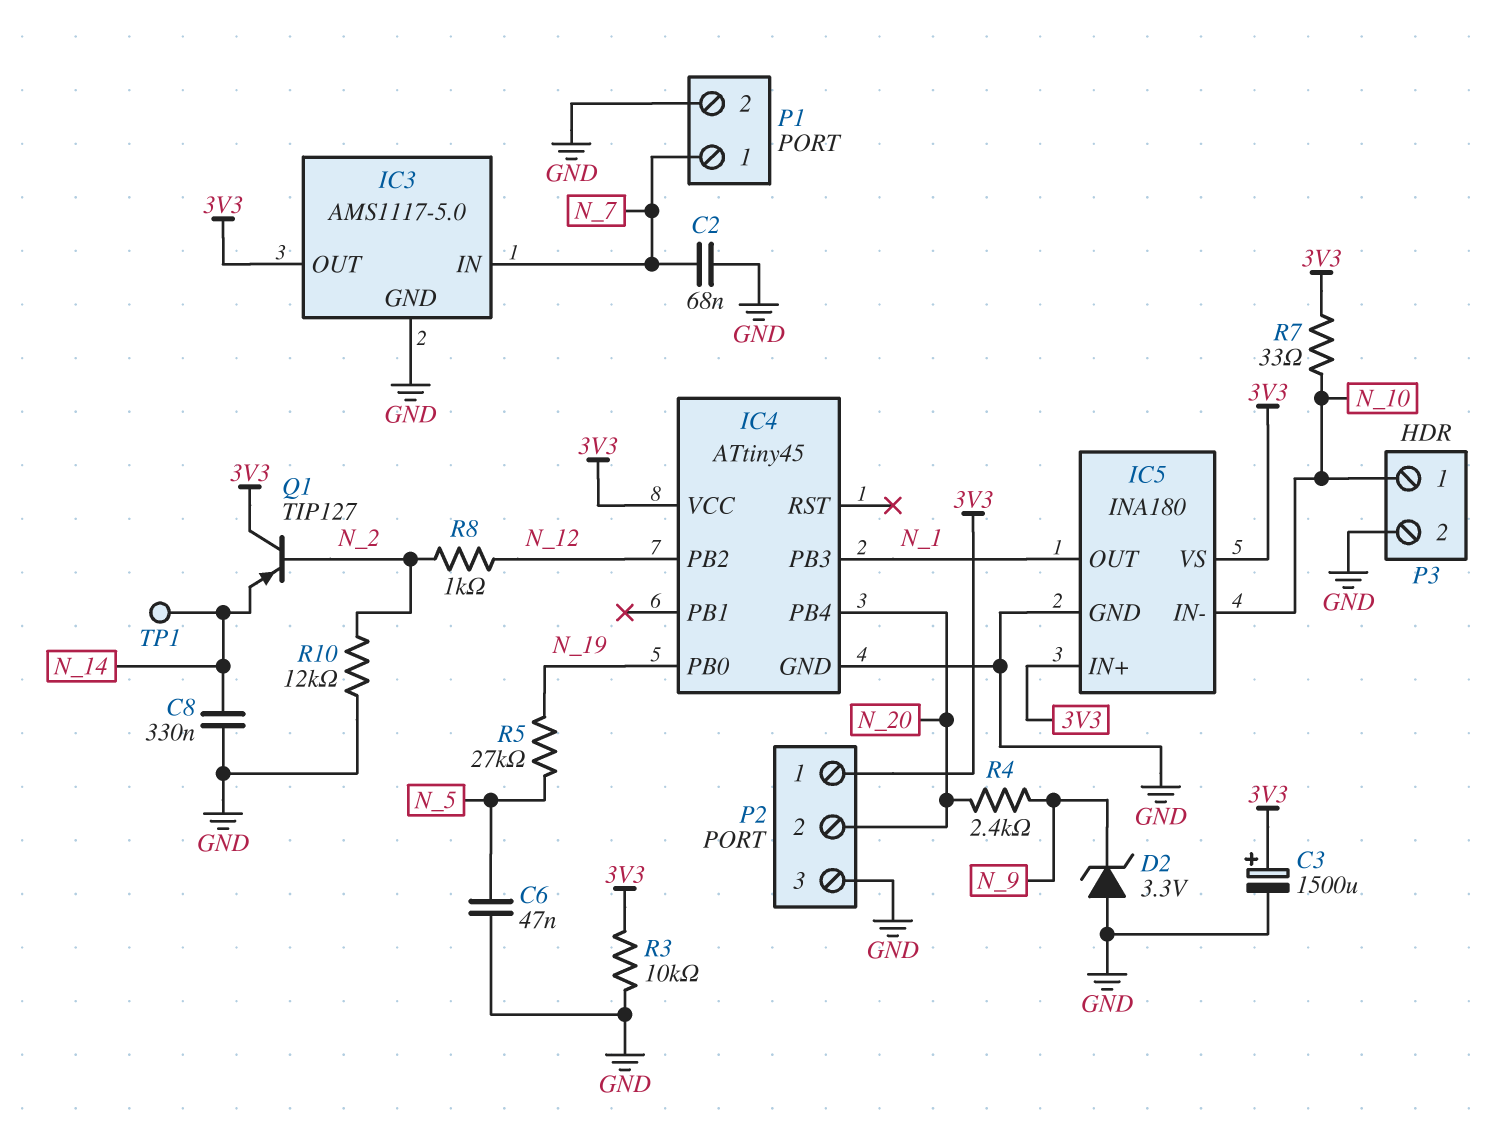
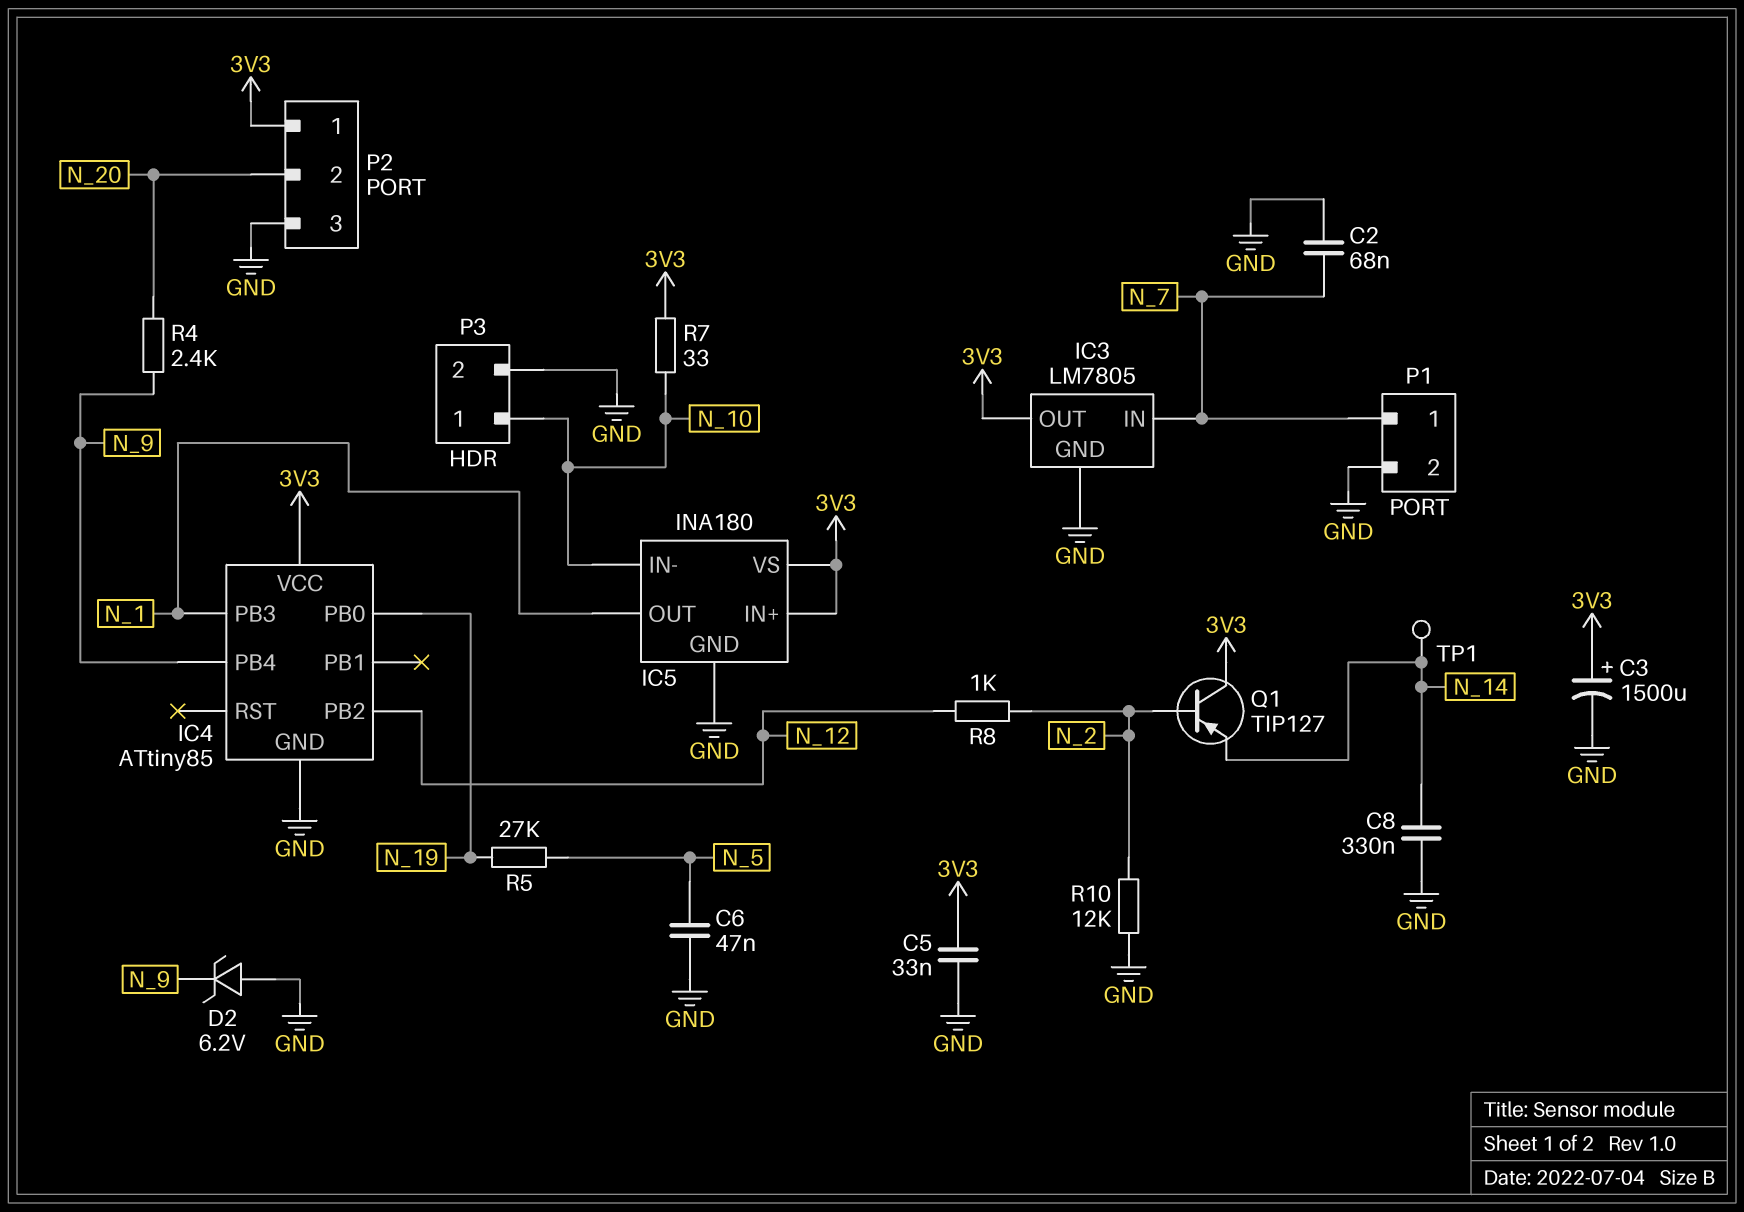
C5: none -> 33nF (3V3, GND)
D2: zener 3.3V (A GND, K N_9) -> zener 6.2V (A GND, K N_9)
IC3: AMS1117-5.0 -> LM7805
IC4: ATtiny45 -> ATtiny85
IC4 pin PB4: N_20 -> N_9
R3: 10k (3V3, GND) -> none

